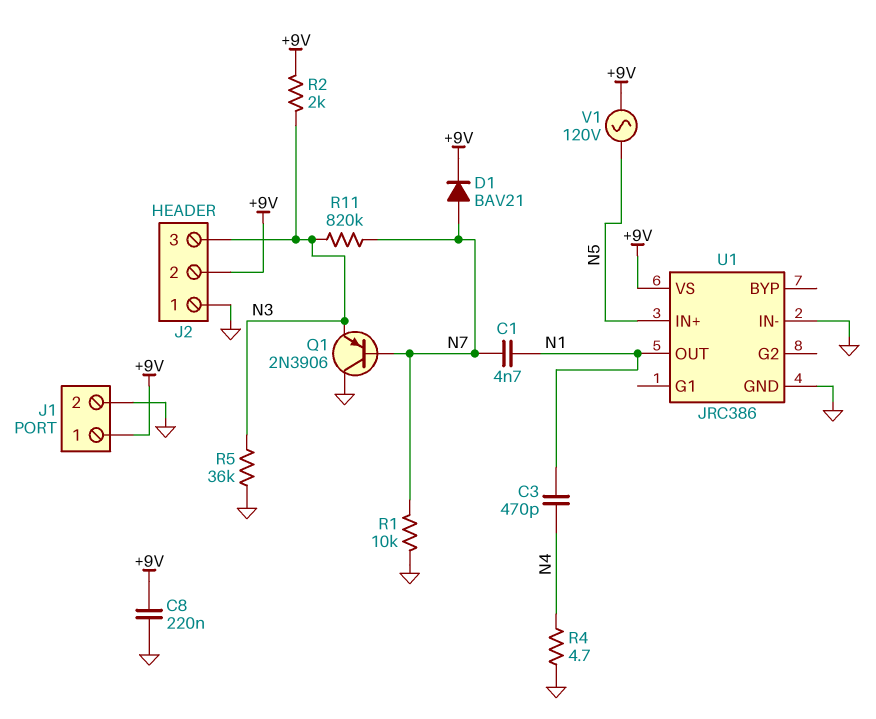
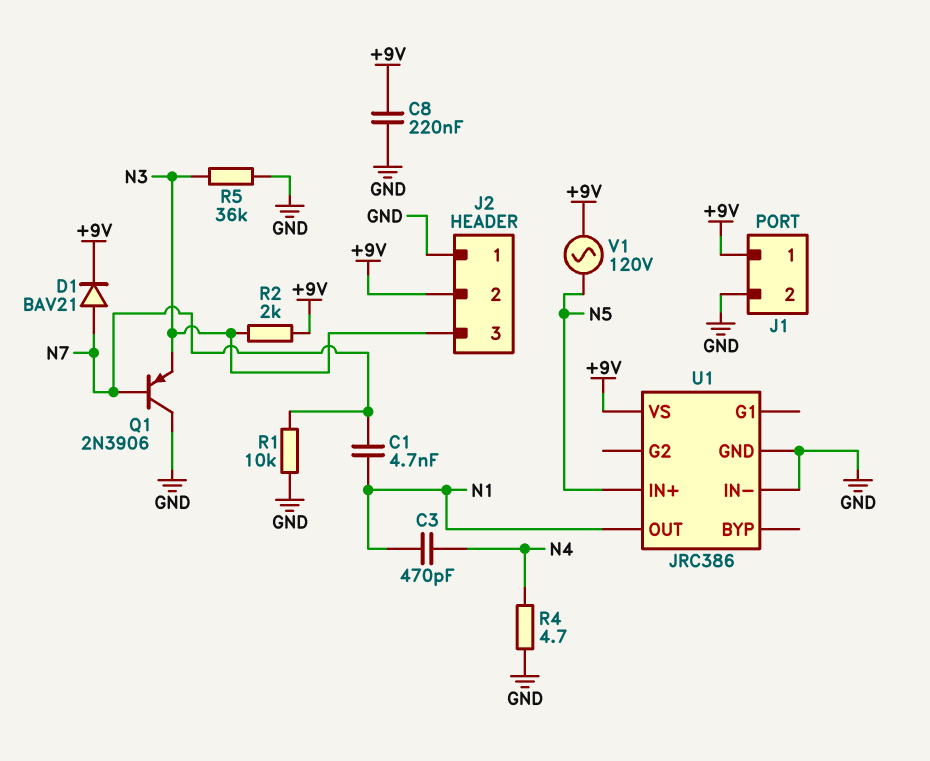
R11: 820k (N3, N7) -> none

